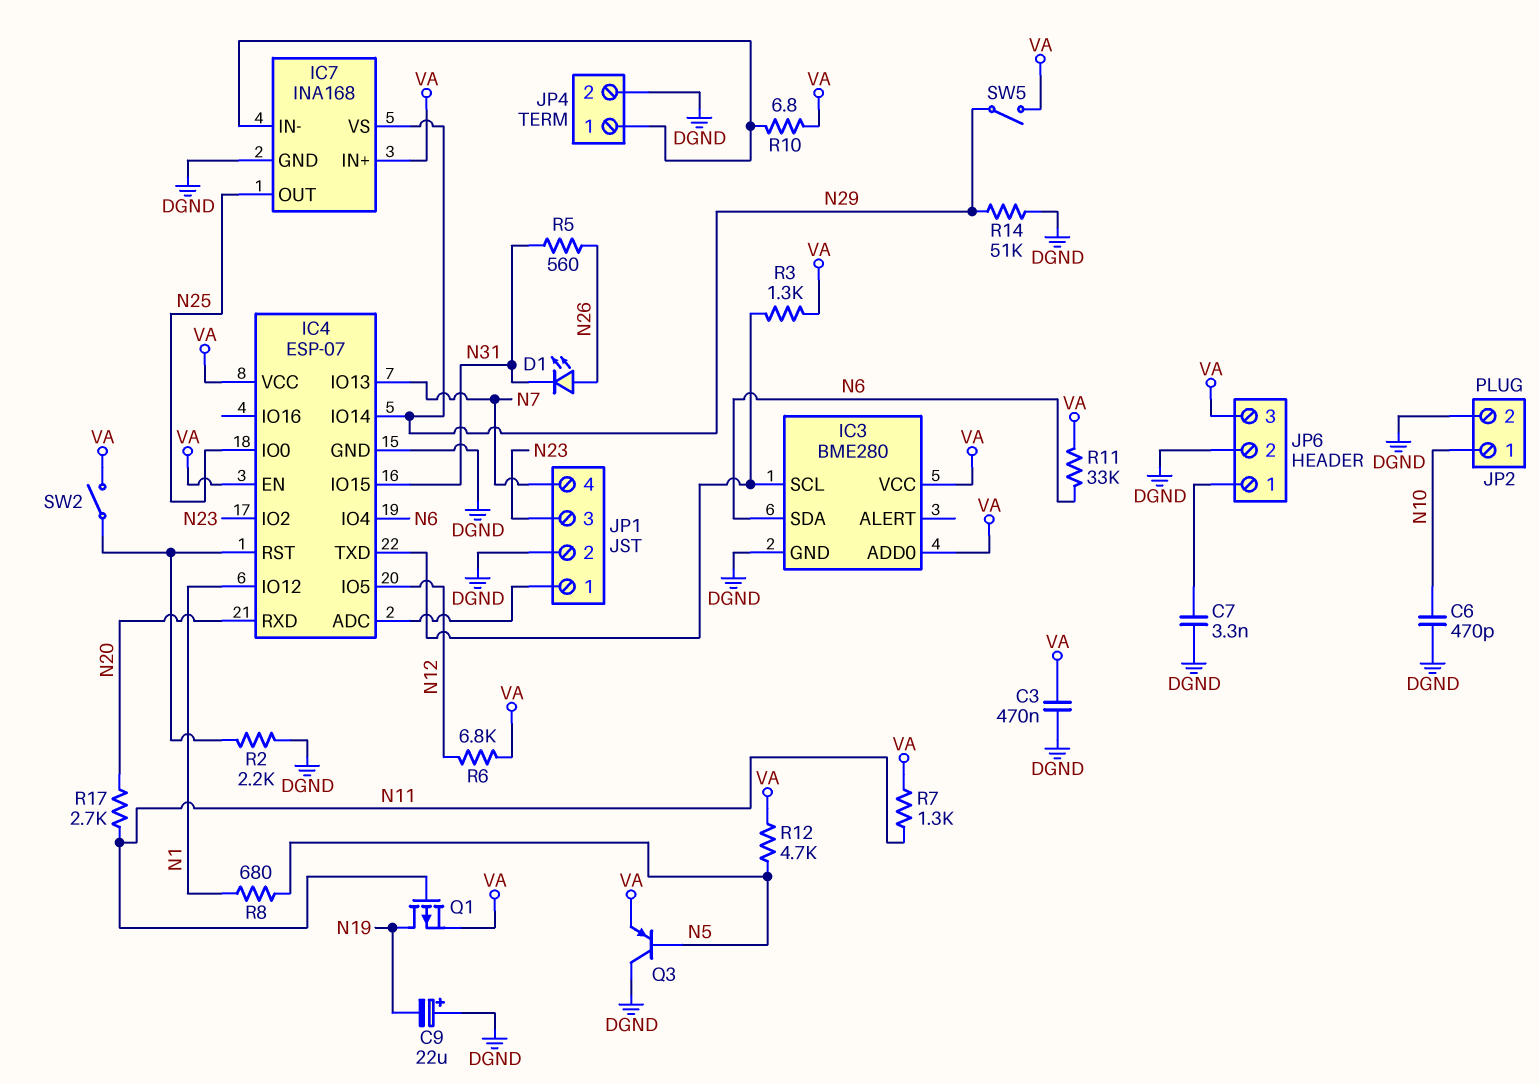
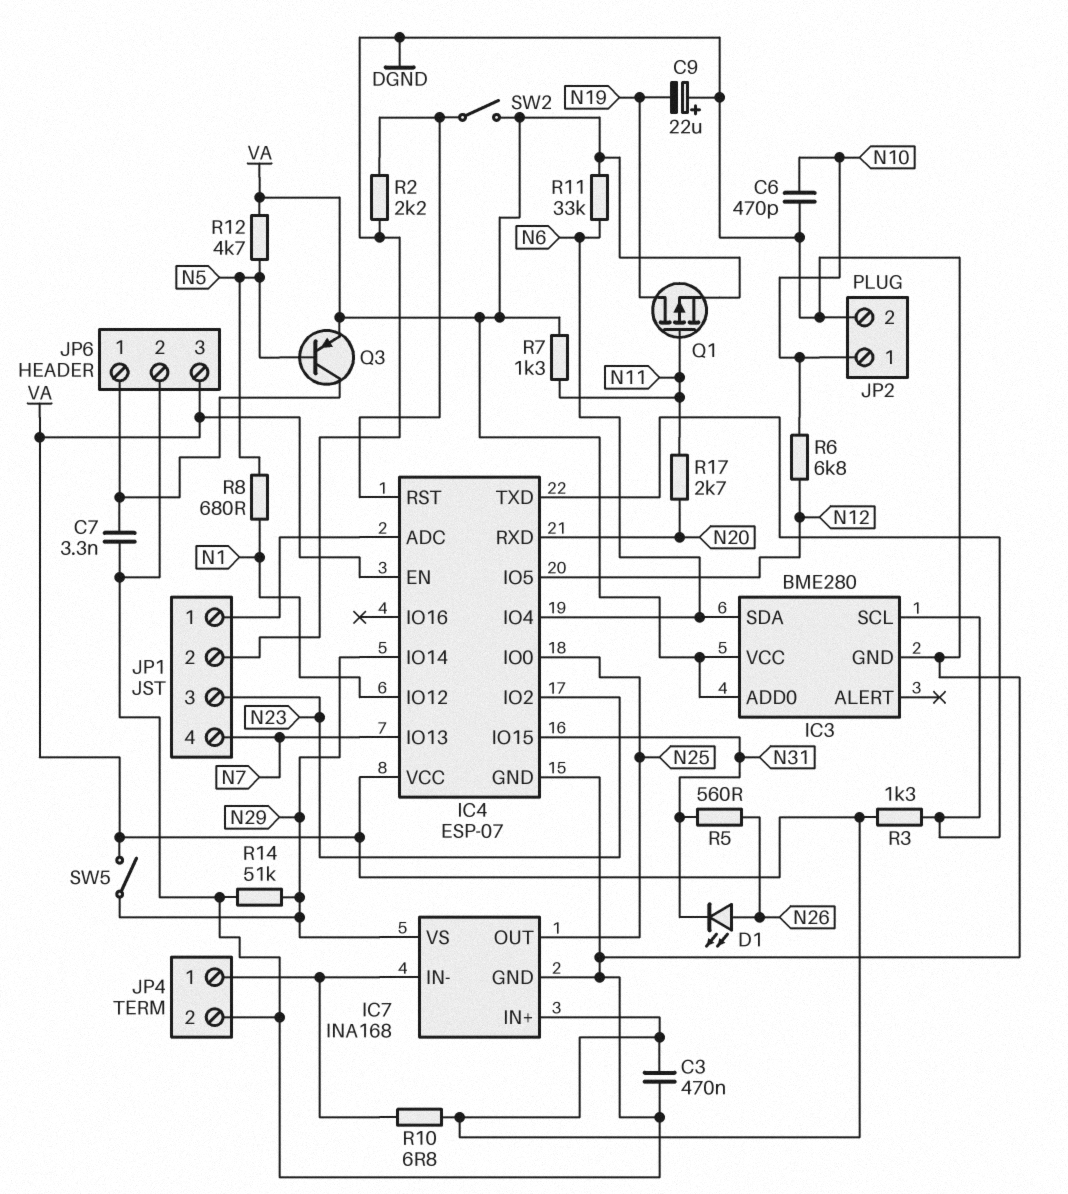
Q3: PNP (B N5, C DGND, E VA) -> PNP (B N5, C JP6/1, E VA)
R6: 6.8k (N12, VA) -> 6.8k (N10, N12)

